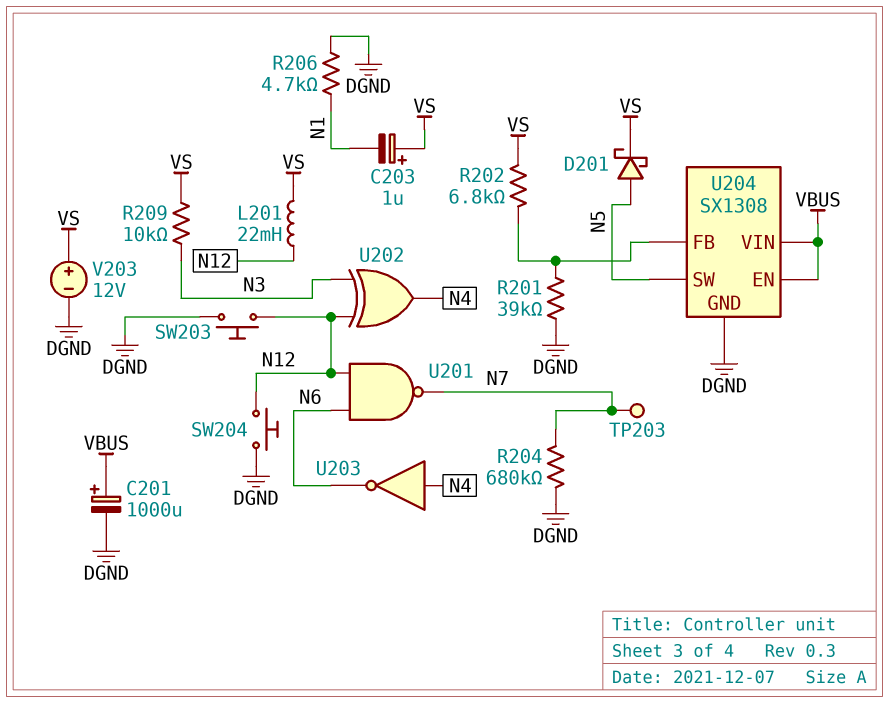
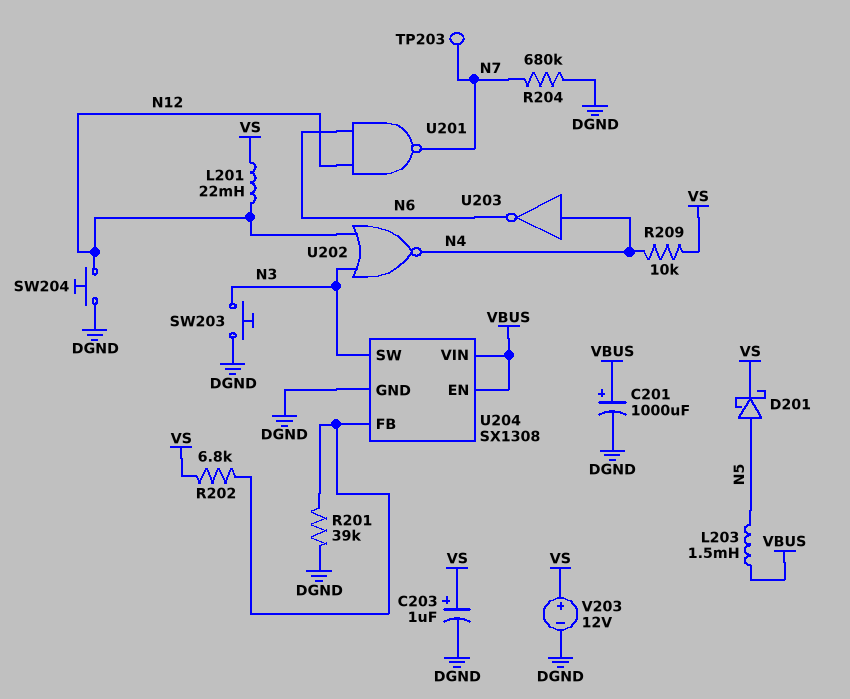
C203: 1uF (plus VS, minus N1) -> 1uF (plus VS, minus DGND)
L203: none -> 1.5mH (N5, VBUS)
R206: 4.7k (DGND, N1) -> none
R209: 10k (N3, VS) -> 10k (N4, VS)
SW203: button (DGND, N12) -> button (DGND, N3)
U202: XOR (in N3, in N12, out N4) -> NOR (in N3, in N12, out N4)
U204 pin SW: N5 -> N3

